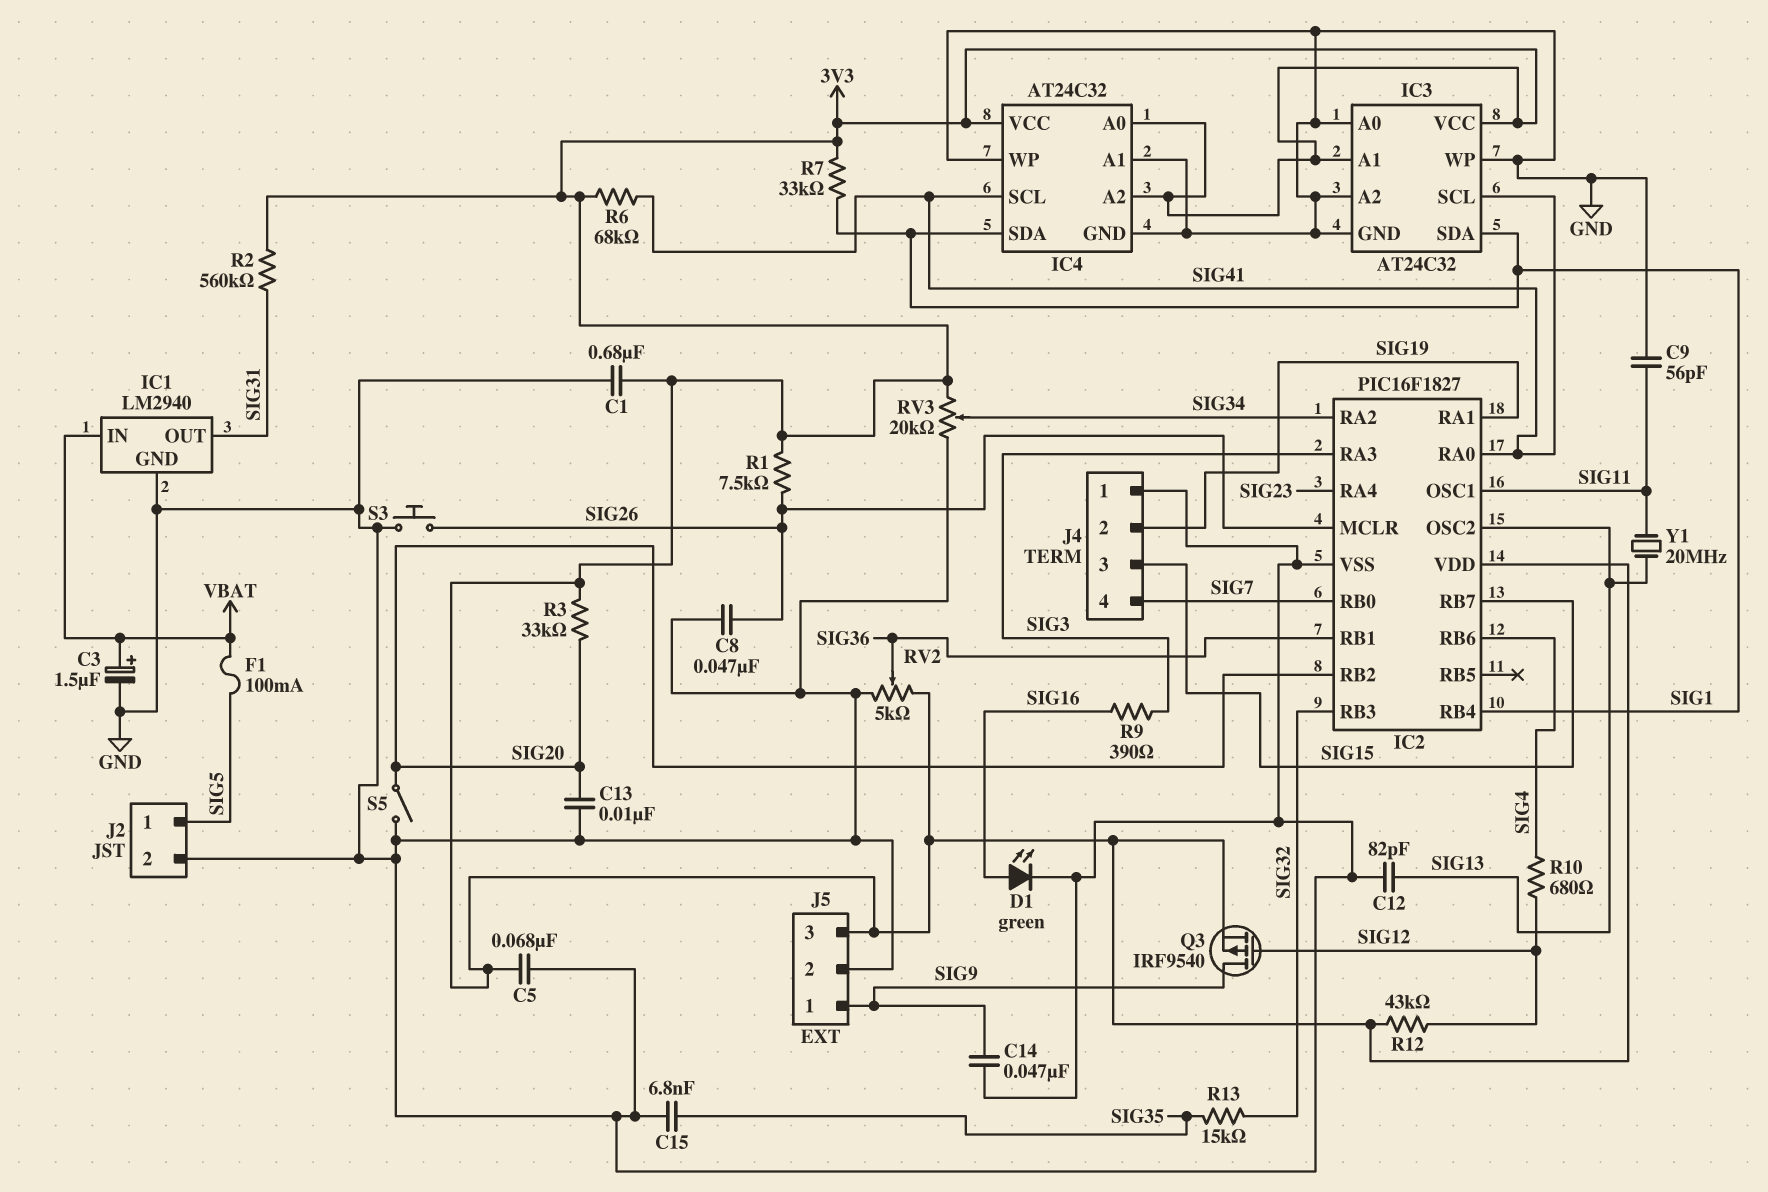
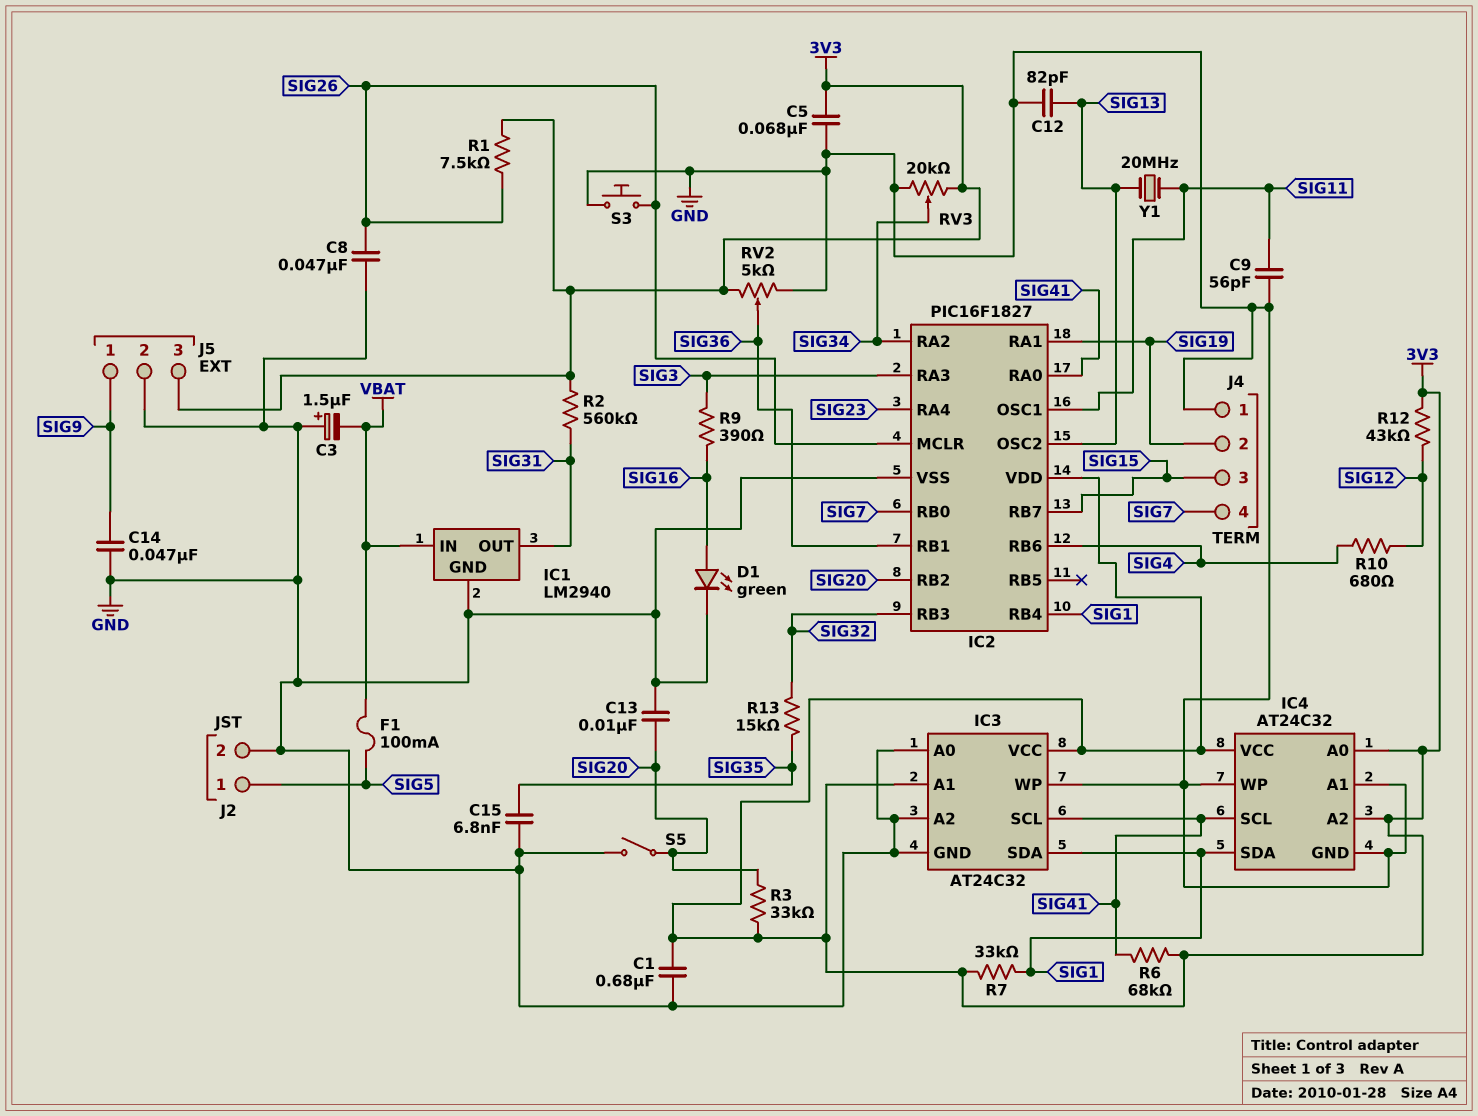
C3: 1.5uF (plus VBAT, minus GND) -> 1.5uF (plus GND, minus VBAT)
Q3: PMOS IRF9540 (G SIG12, D SIG9, S 3V3) -> none

